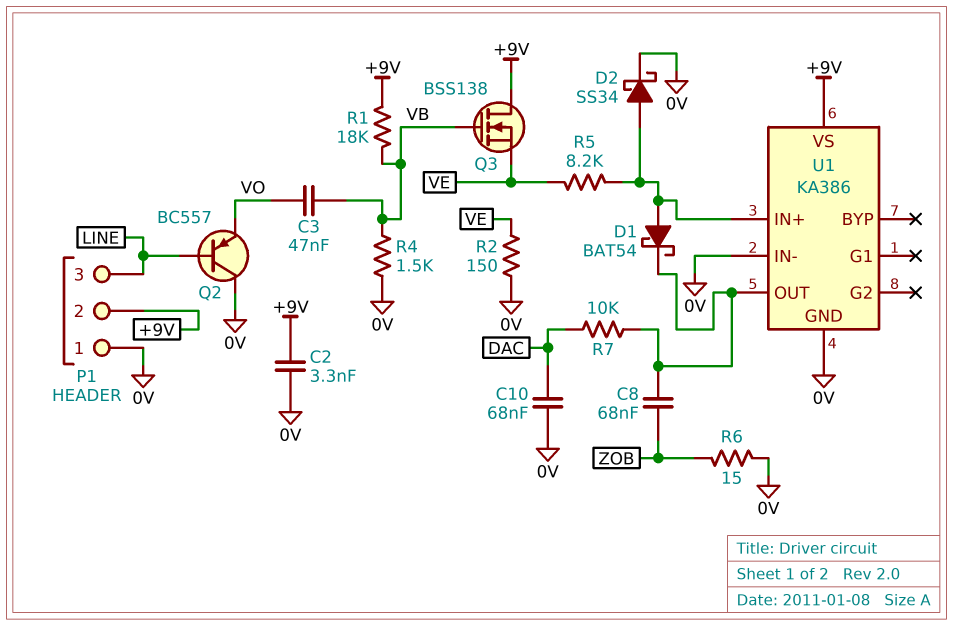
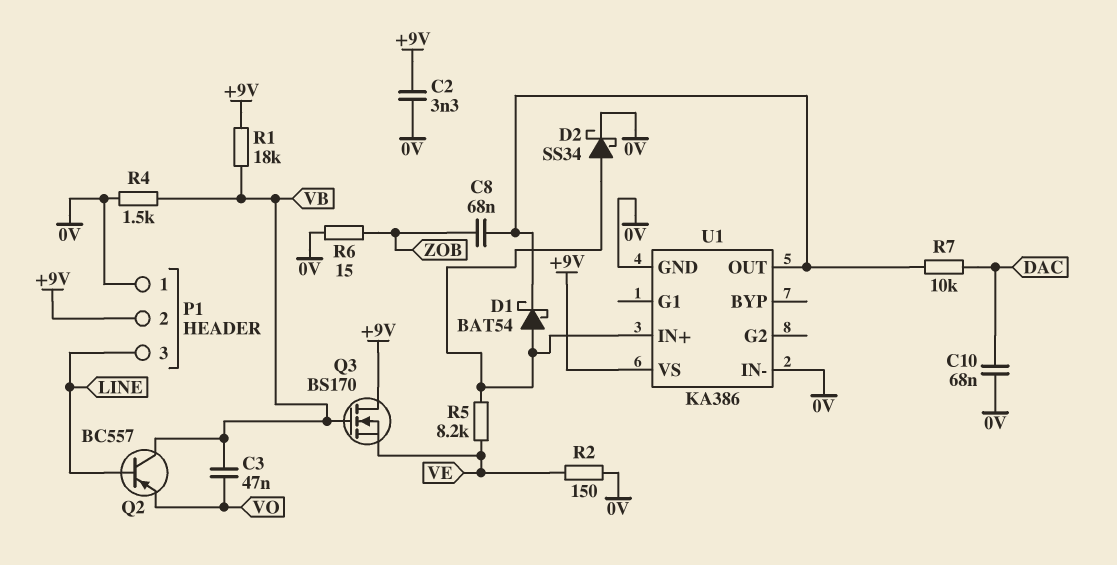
Q2: PNP BC557 (B LINE, C 0V, E VO) -> PNP BC557 (B LINE, C VB, E VO)
Q3: NMOS BSS138 (G VB, D +9V, S VE) -> NMOS BS170 (G VB, D +9V, S VE)

